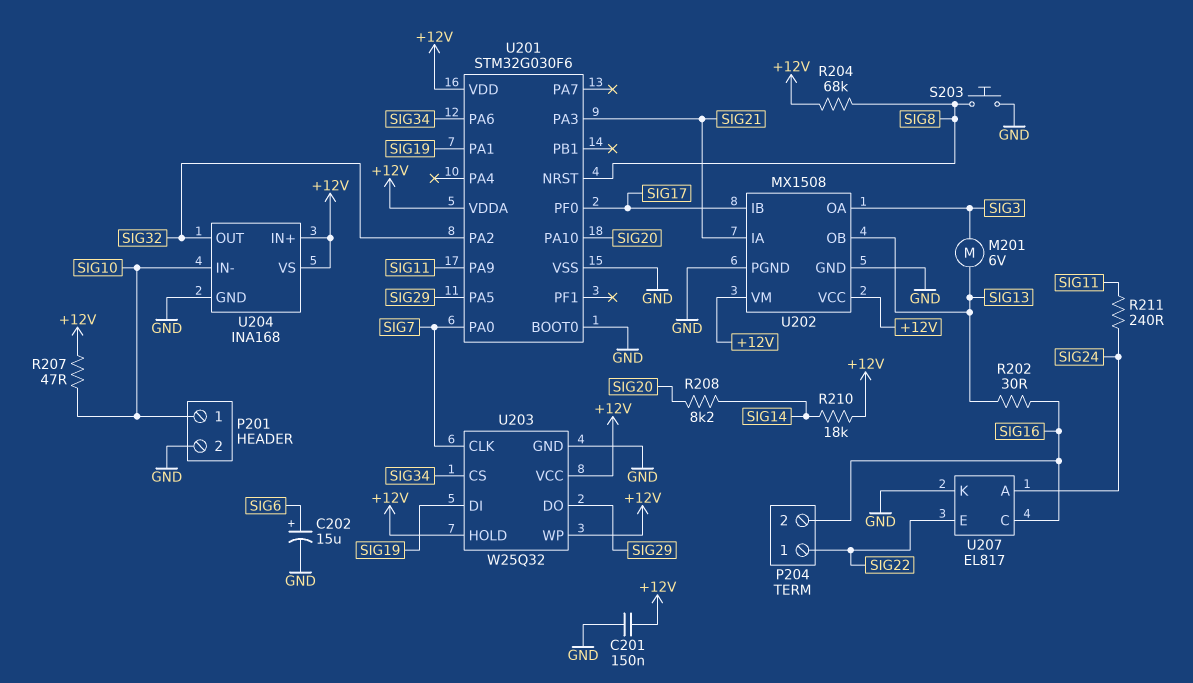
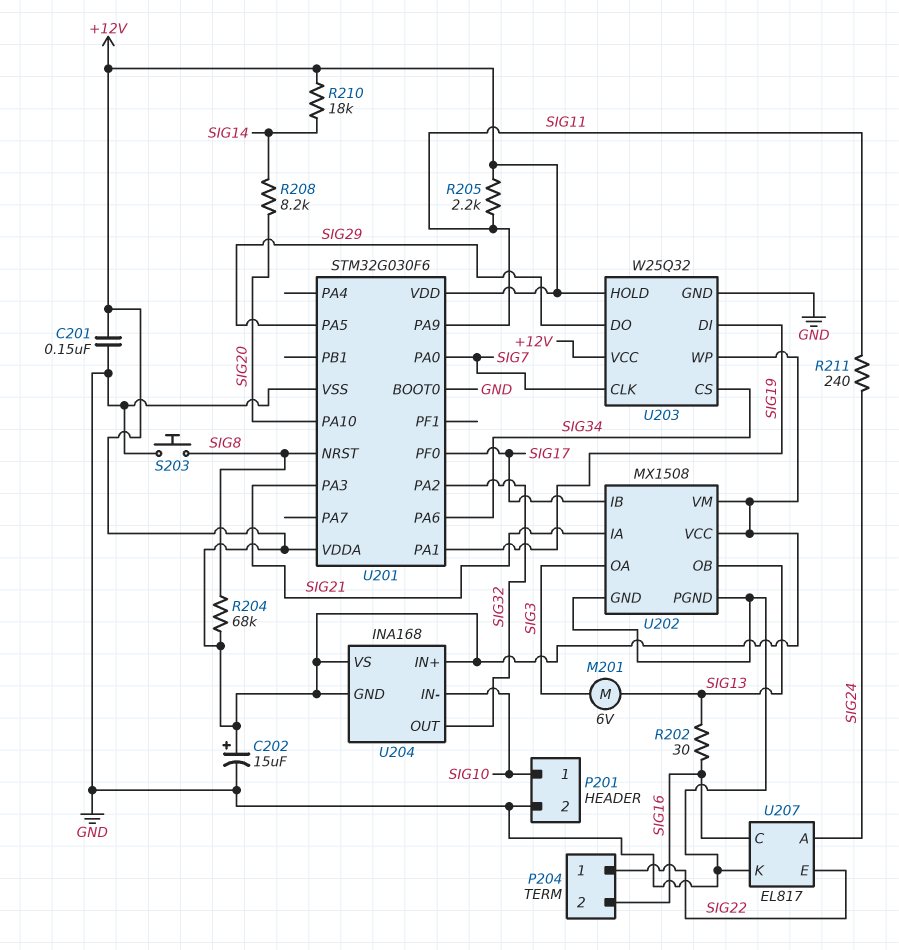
C202: 15uF (plus SIG6, minus GND) -> 15uF (plus +12V, minus GND)
R205: none -> 2.2k (+12V, SIG11)
R207: 47 (+12V, SIG10) -> none
U204 pin GND: GND -> +12V

